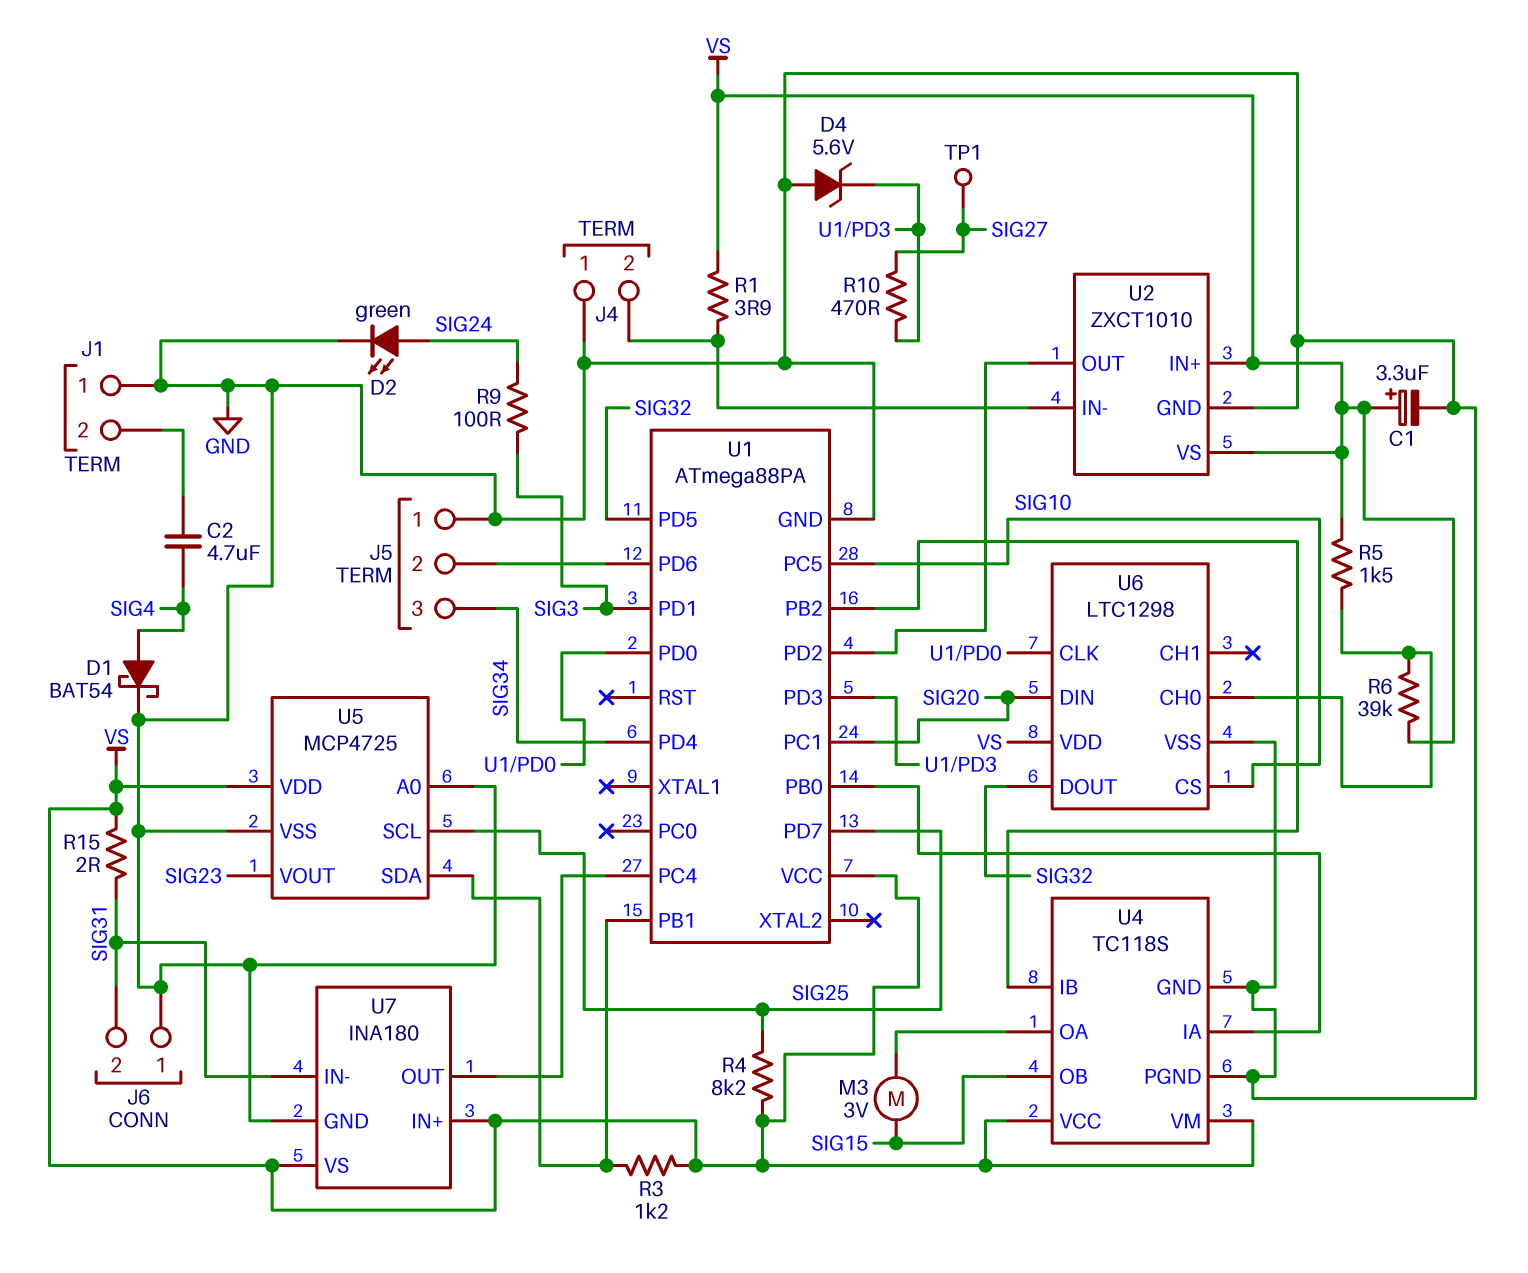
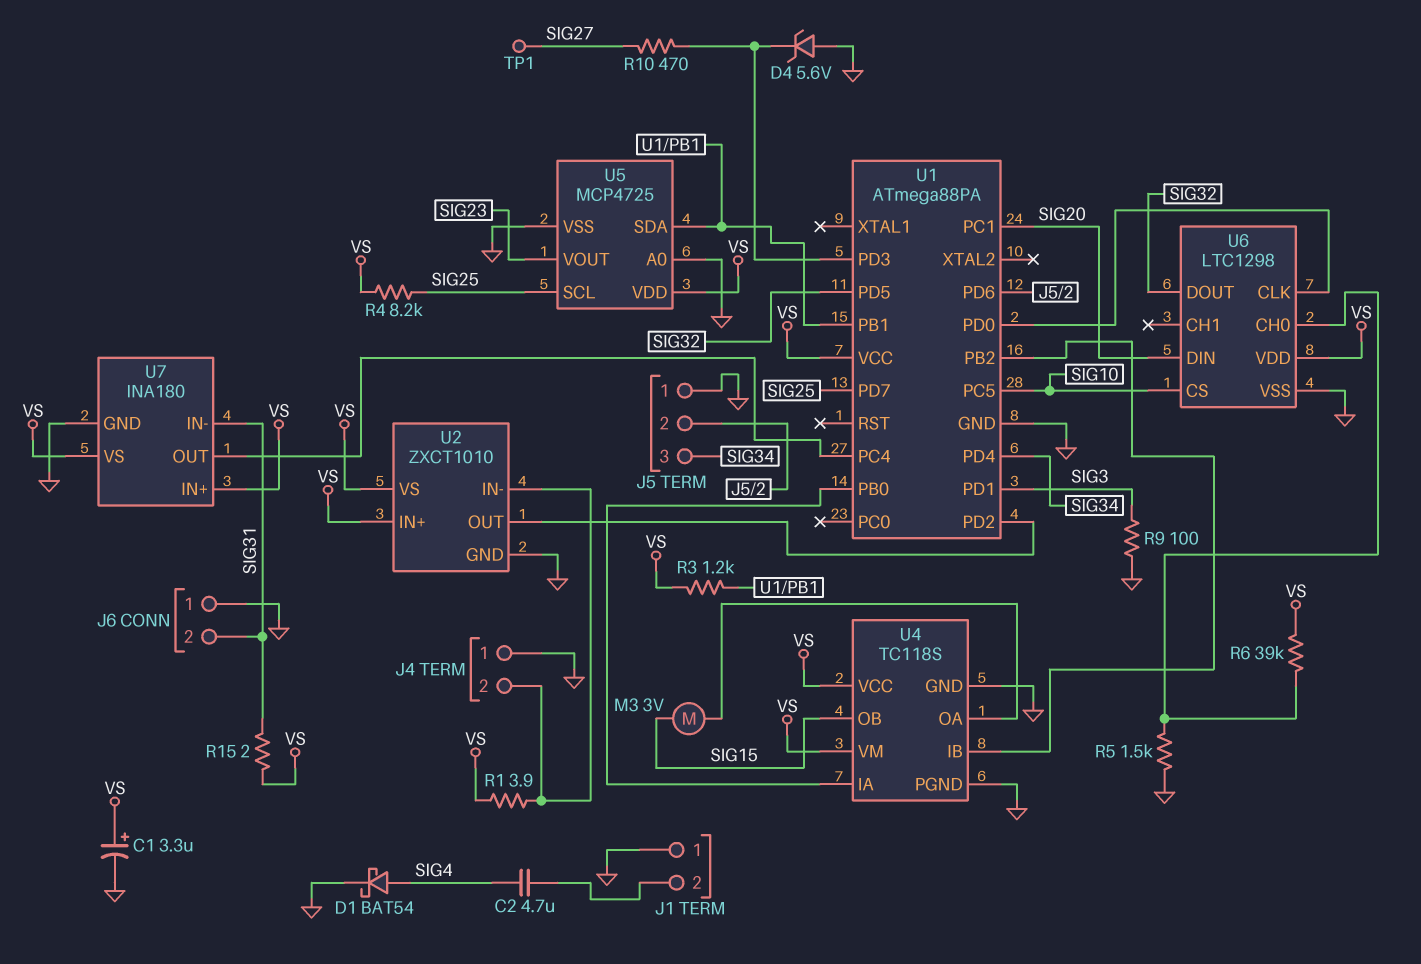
D2: LED green (A SIG24, K GND) -> none
R5: 1.5k (U6/CH0, VS) -> 1.5k (GND, U6/CH0)
R9: 100 (SIG3, SIG24) -> 100 (GND, SIG3)

